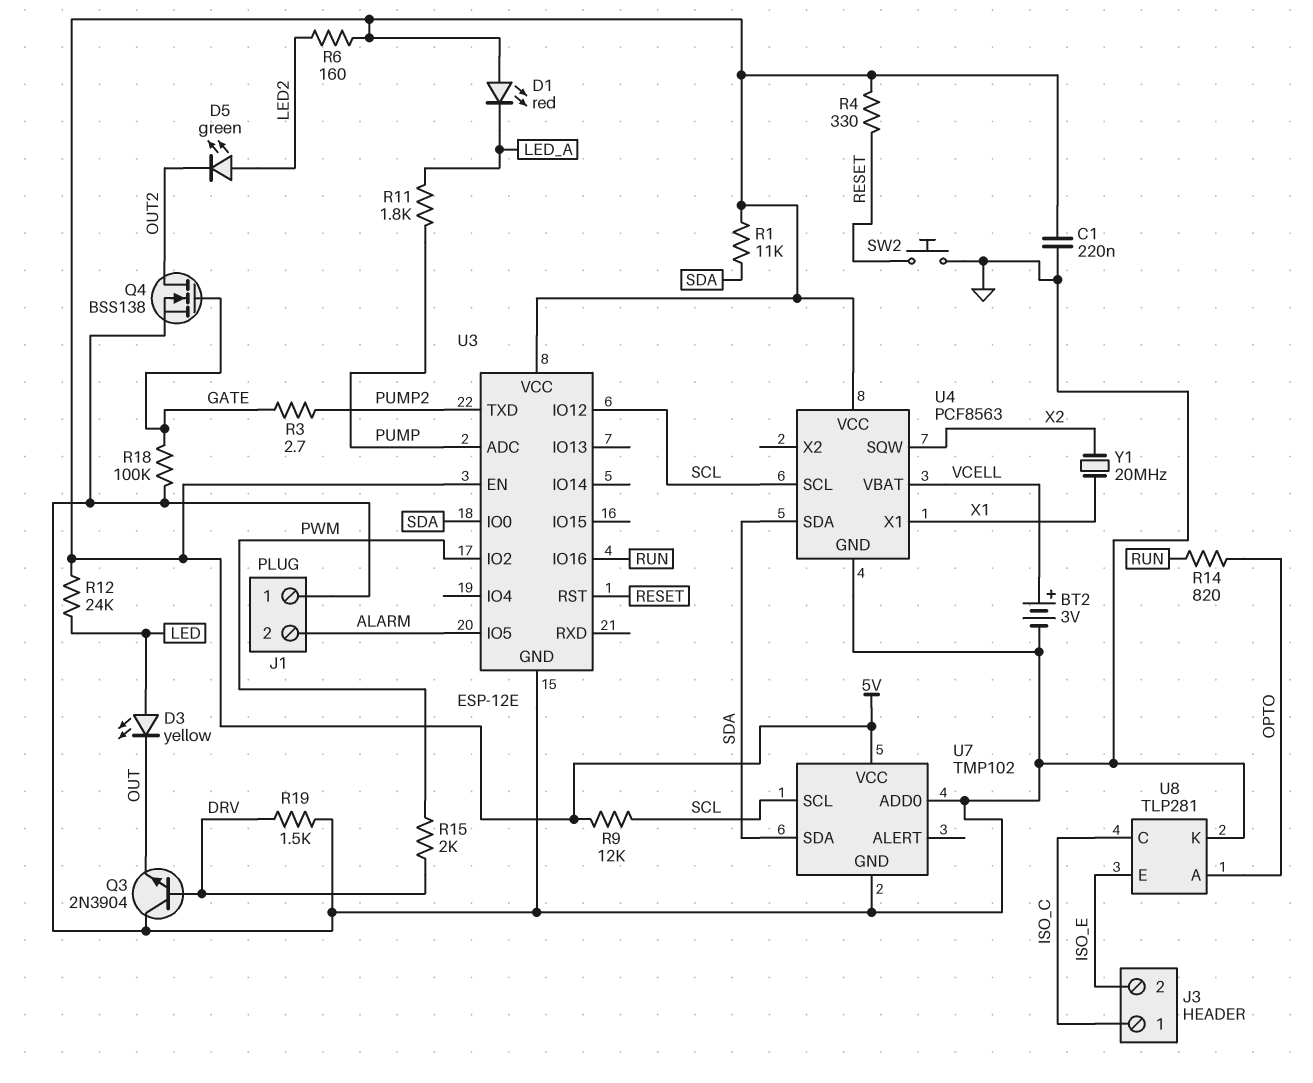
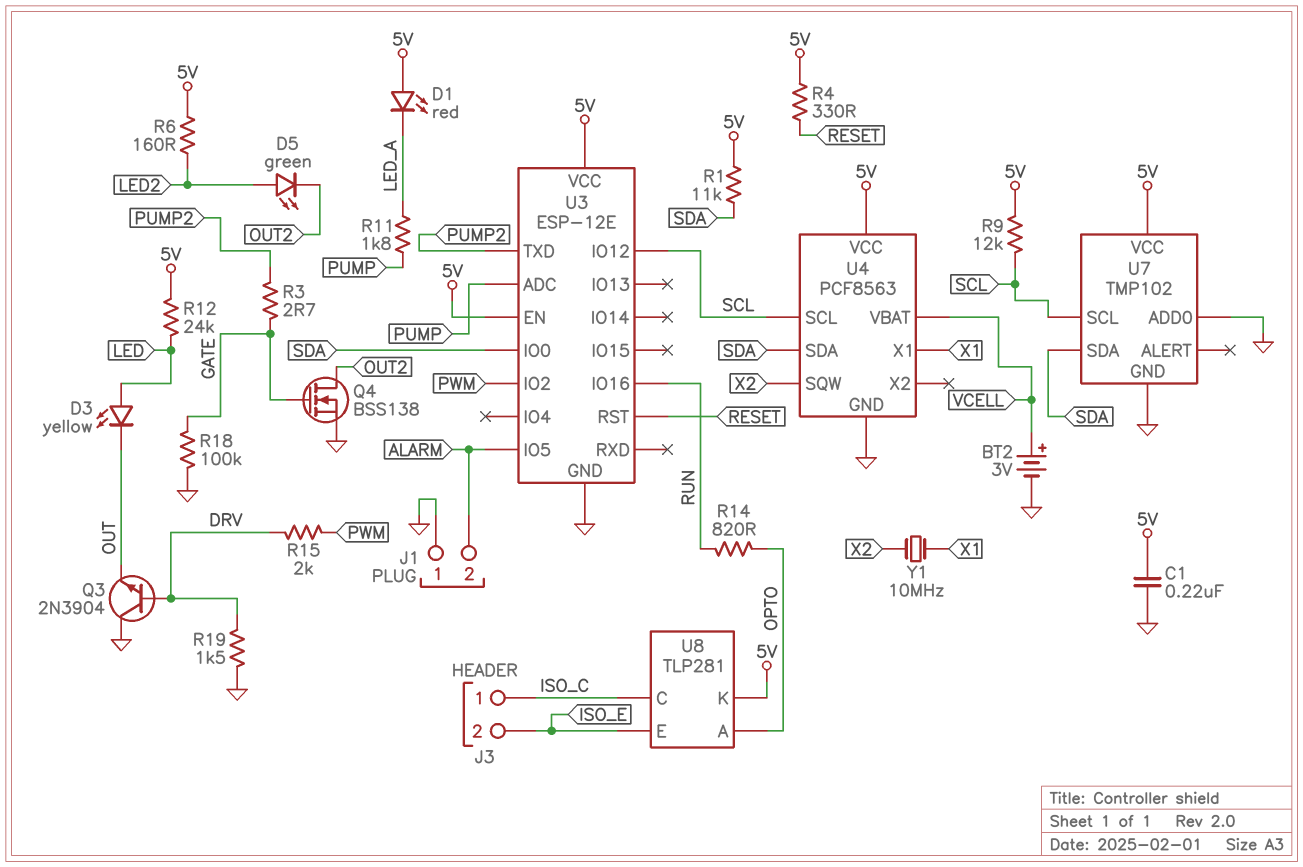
SW2: button (GND, RESET) -> none
U8 pin K: GND -> 5V
Y1: 20MHz (X1, X2) -> 10MHz (X1, X2)

